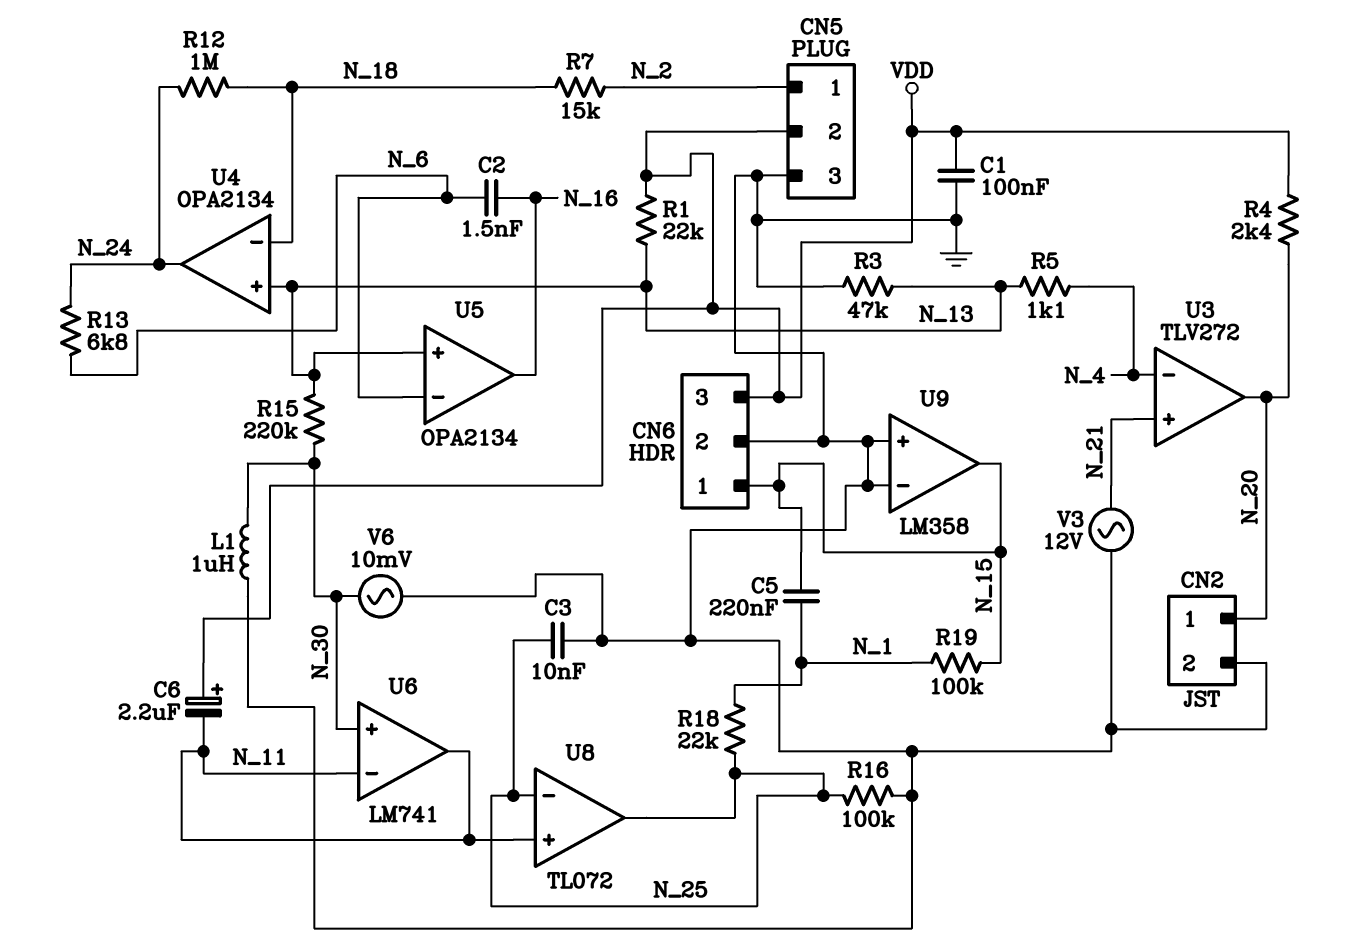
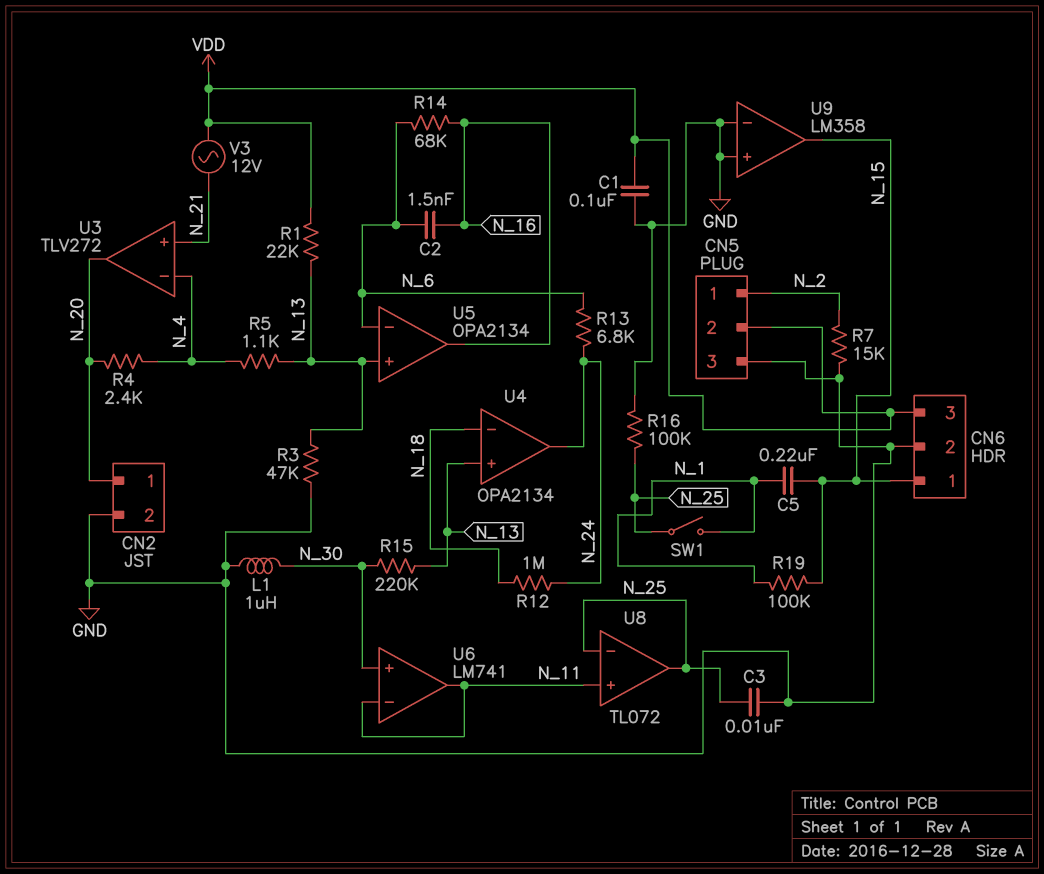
C6: 2.2uF (plus VDD, minus N_11) -> none
R4: 2.4k (N_20, VDD) -> 2.4k (N_4, N_20)
R7: 15k (N_2, N_18) -> 15k (GND, N_2)
R14: none -> 68k (N_6, N_16)
R18: 22k (N_1, N_25) -> none
SW1: none -> switch (N_1, N_25)
V3: AC 12V (GND, N_21) -> AC 12V (N_21, VDD)
V6: AC 10mV (GND, N_30) -> none

